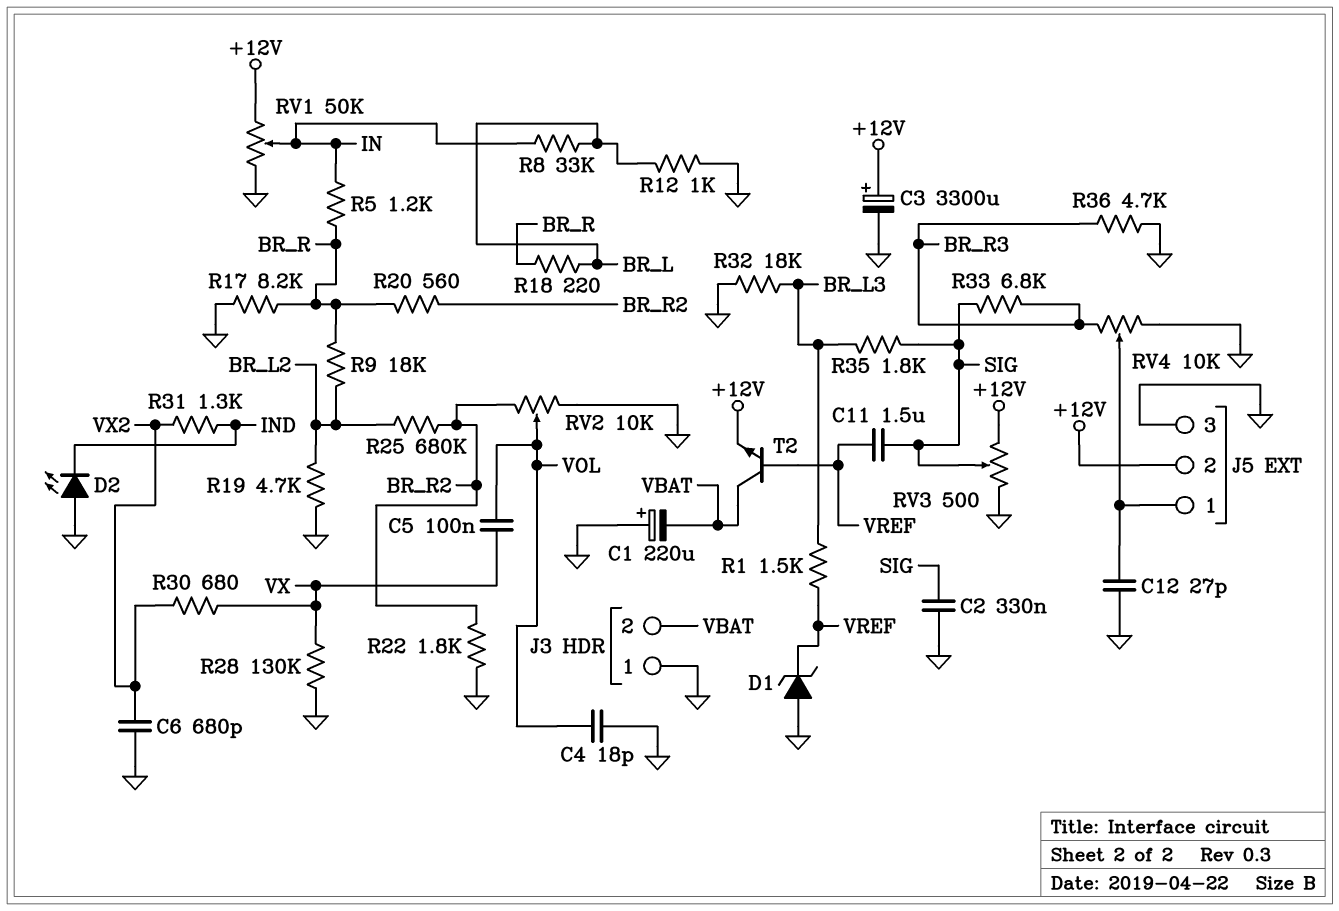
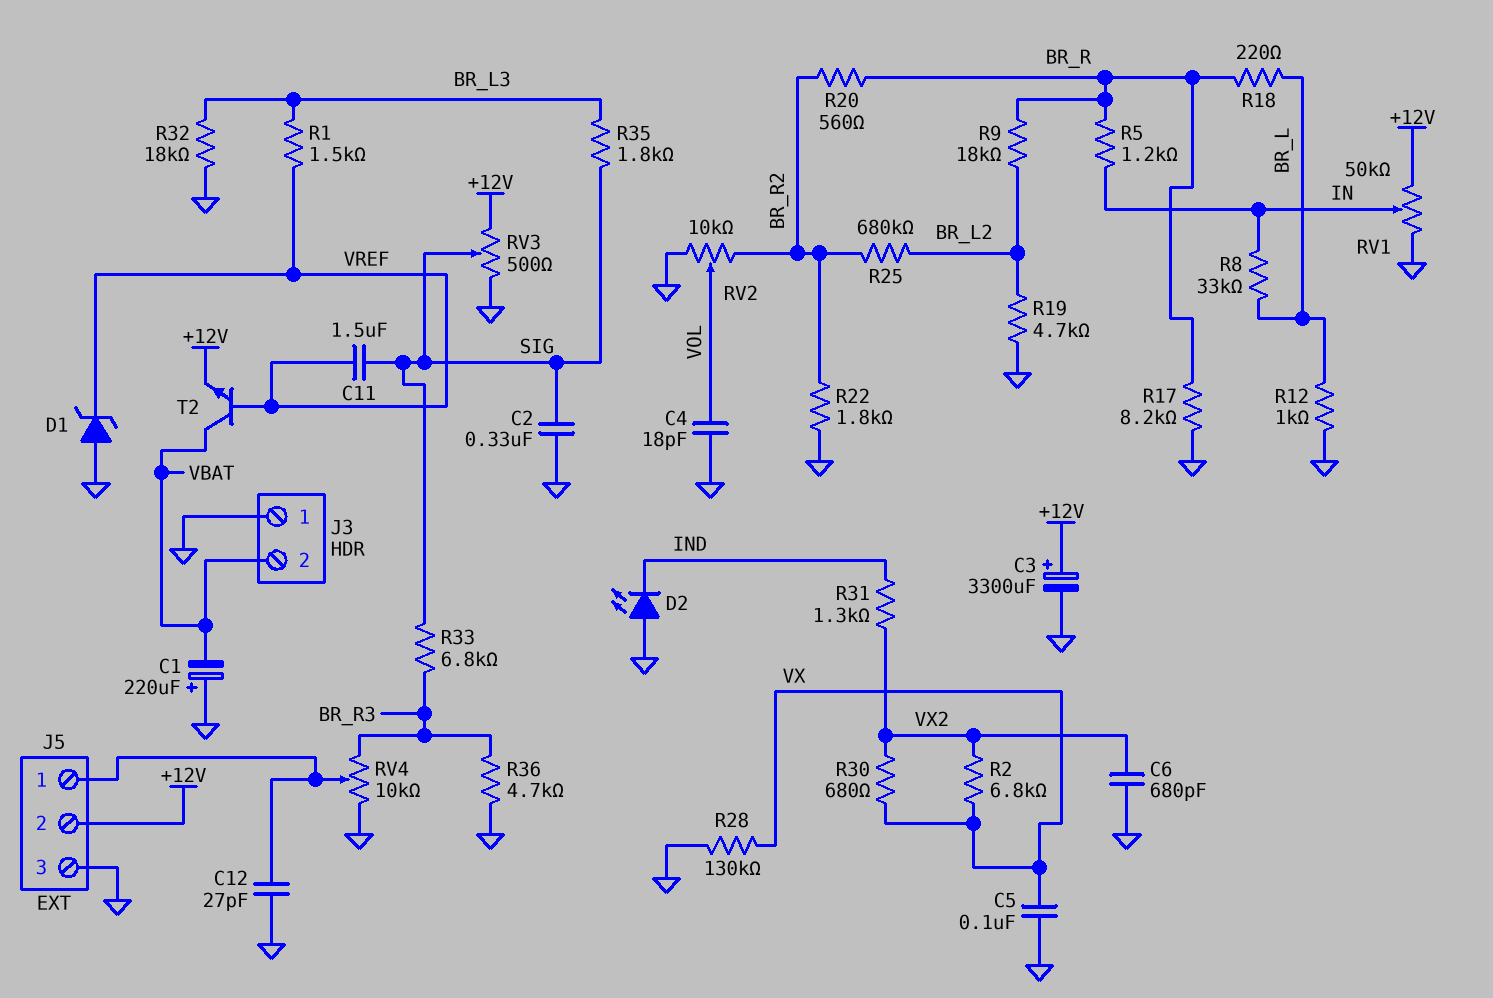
C5: 100nF (VOL, VX) -> 100nF (GND, VX)
R2: none -> 6.8k (VX, VX2)

